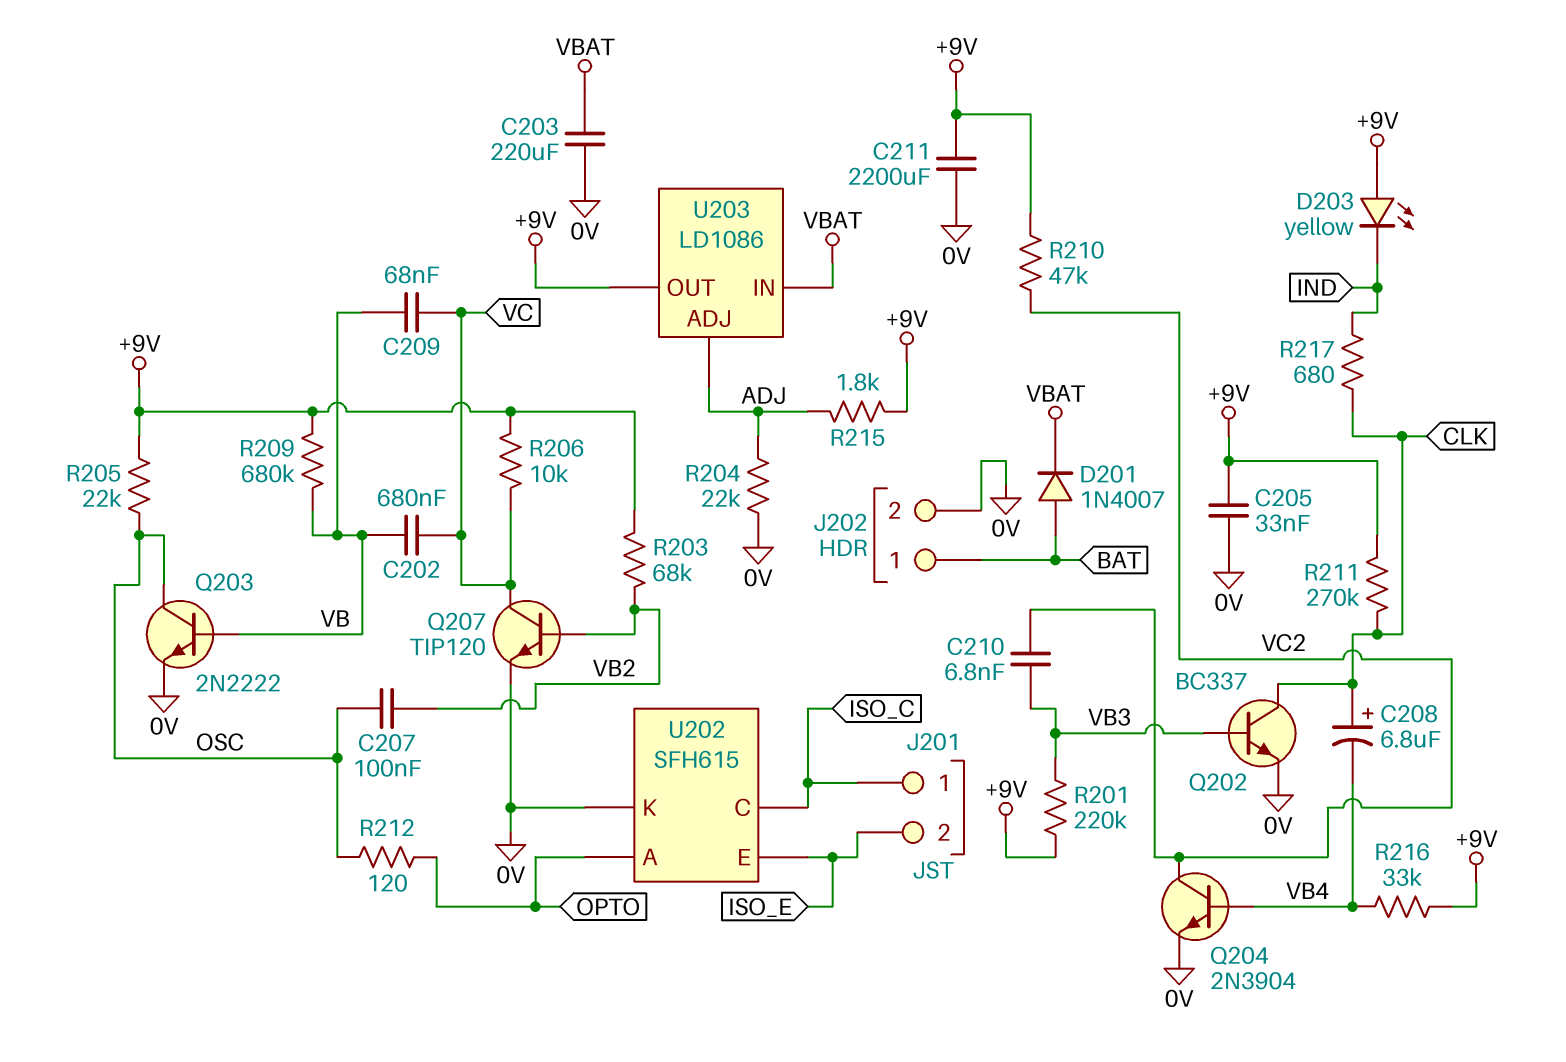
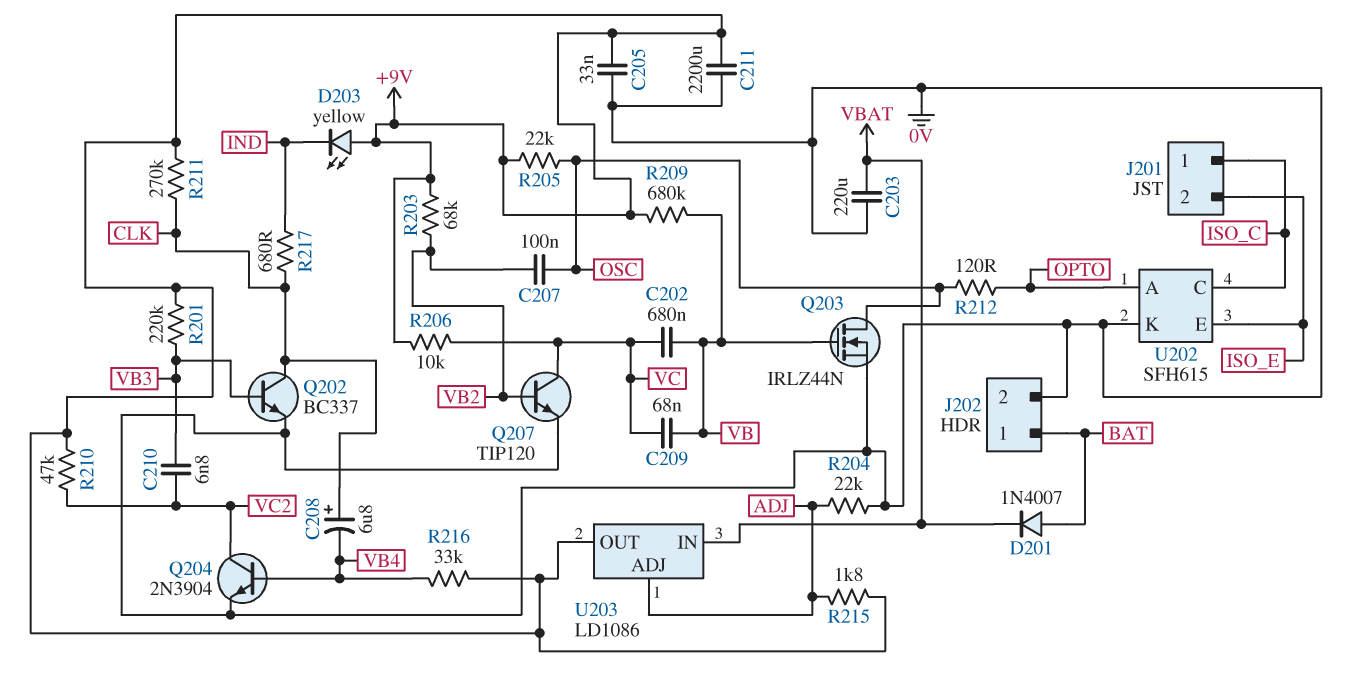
Q203: NPN 2N2222 (B VB, C OSC, E 0V) -> NMOS IRLZ44N (G VB, D OSC, S 0V)

